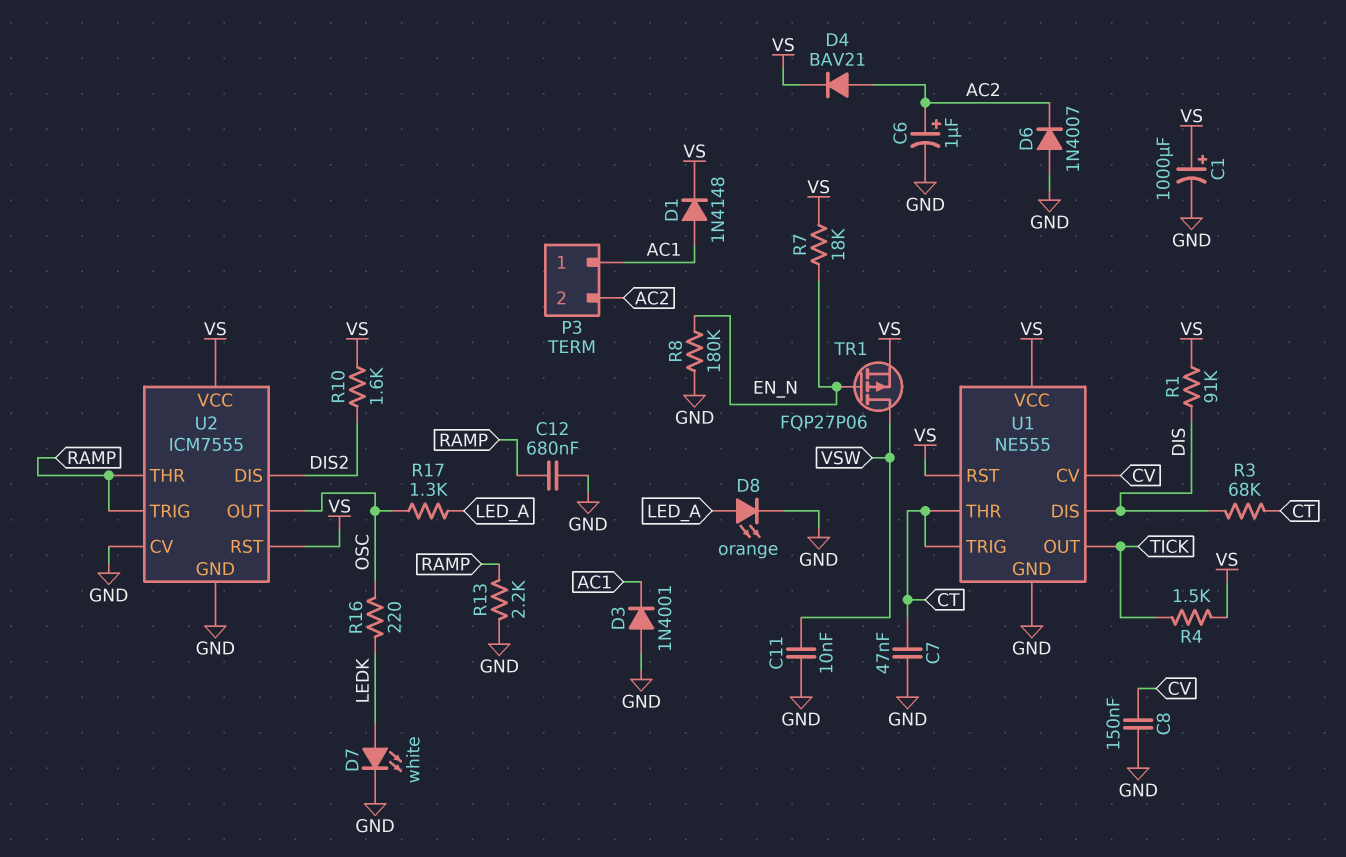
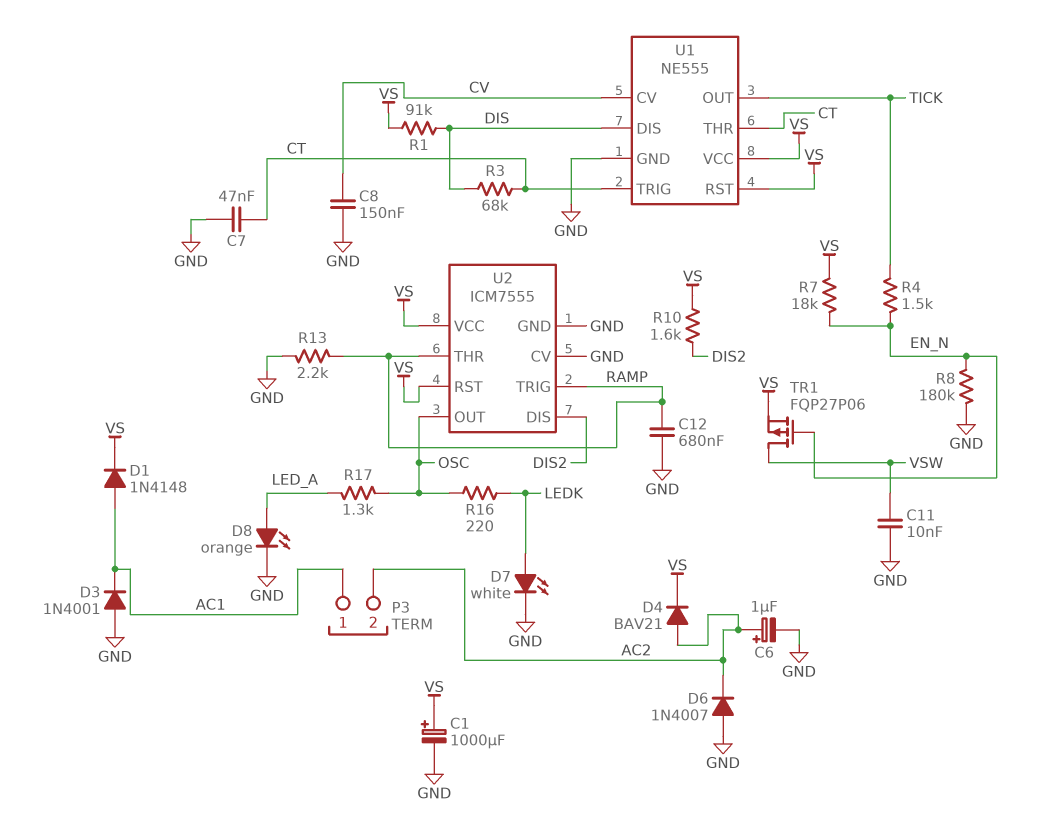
R4: 1.5k (TICK, VS) -> 1.5k (EN_N, TICK)

